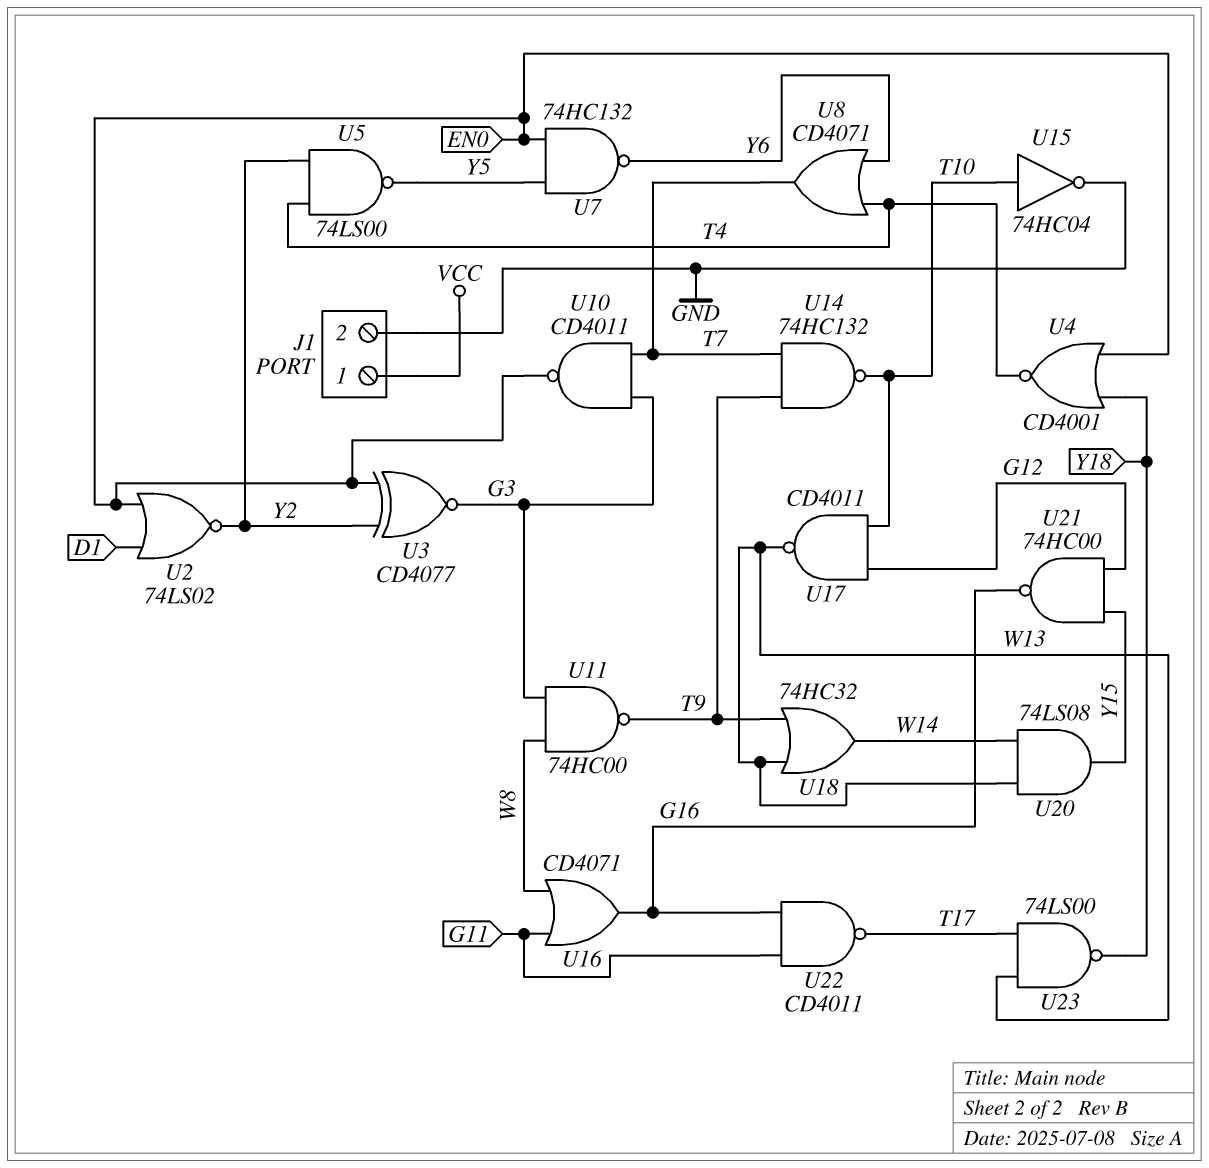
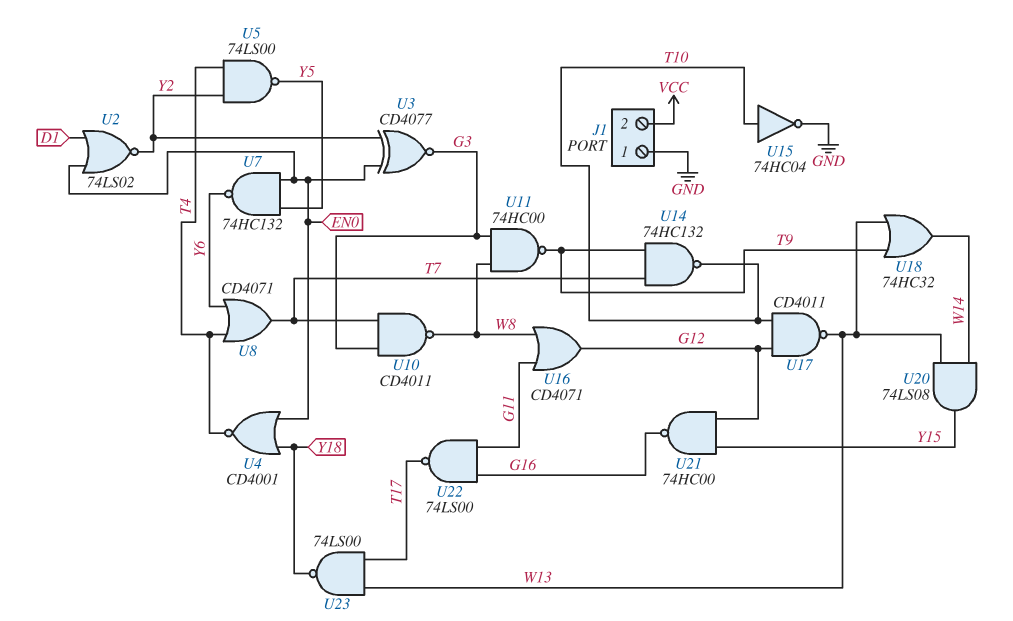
J1 pin 1: VCC -> GND
J1 pin 2: GND -> VCC
U10: NAND CD4011 (in G3, in T7, out EN0) -> NAND CD4011 (in G3, in T7, out W8)
U16: OR CD4071 (in G11, in W8, out G16) -> OR CD4071 (in G11, in W8, out G12)
U22: NAND CD4011 (in G11, in G16, out T17) -> NAND 74LS00 (in G11, in G16, out T17)

